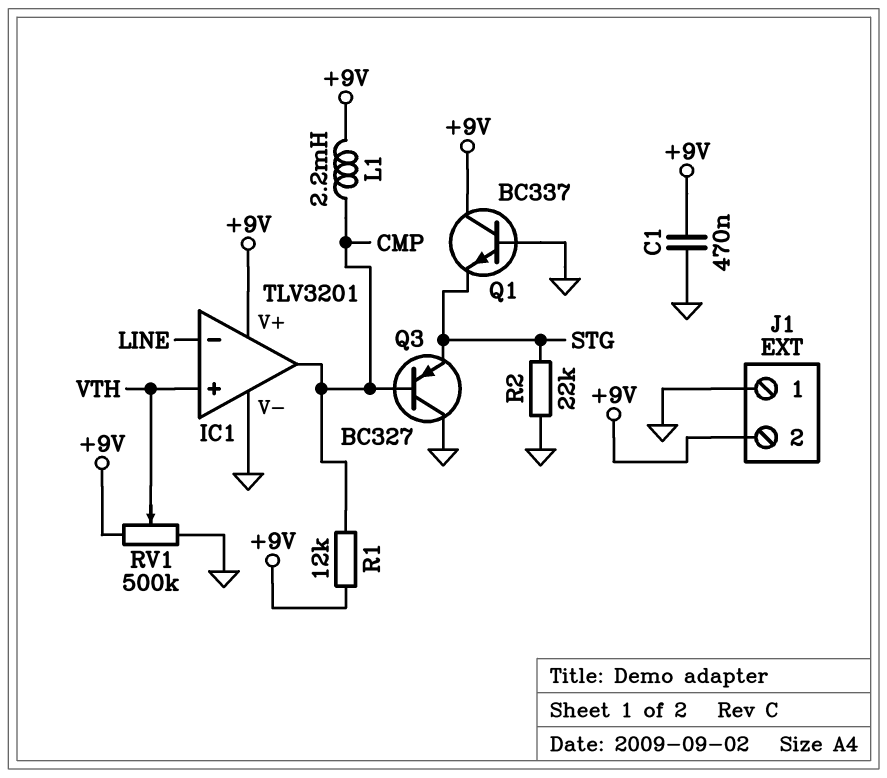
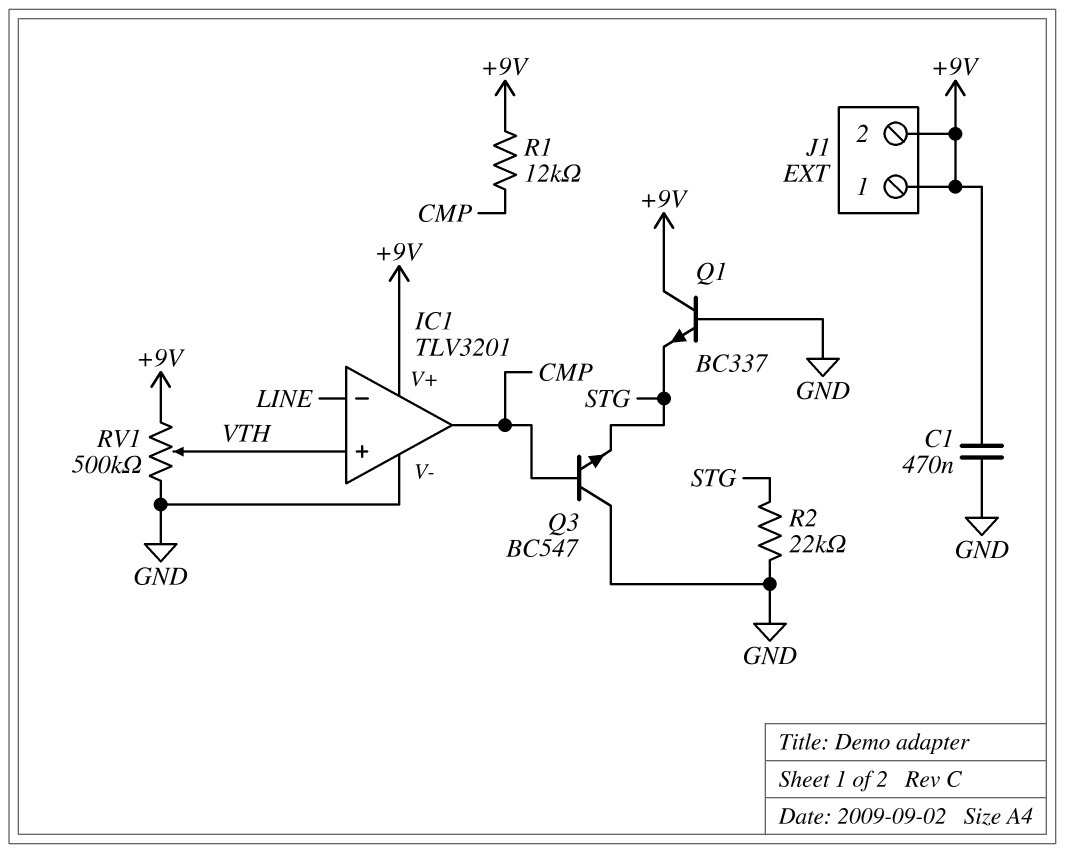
J1 pin 1: GND -> +9V
L1: 2.2mH (+9V, CMP) -> none
Q3: PNP BC327 (B CMP, C GND, E STG) -> NPN BC547 (B CMP, C GND, E STG)

